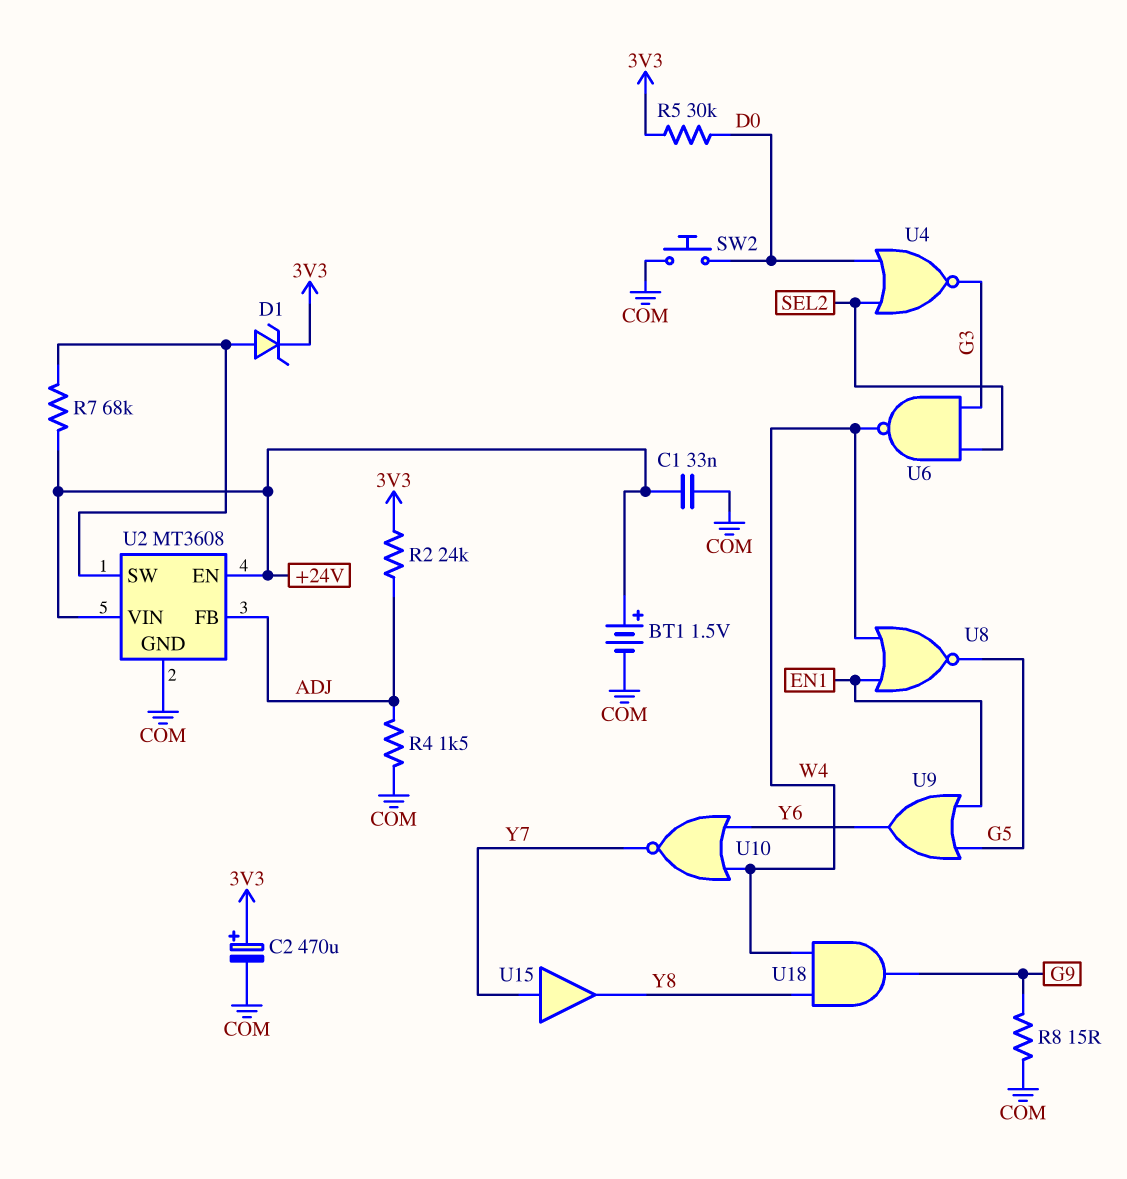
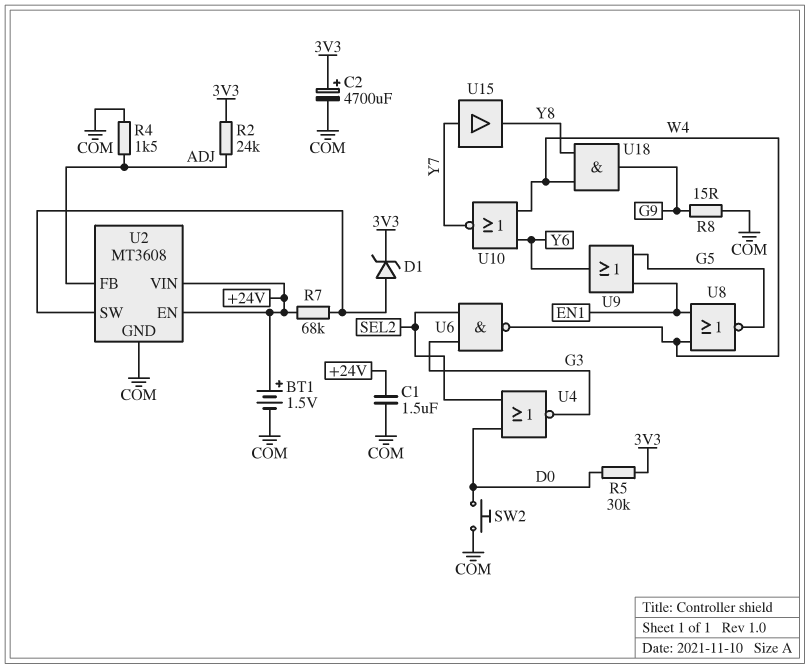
C1: 33nF (+24V, COM) -> 1.5uF (+24V, COM)
C2: 470uF (plus 3V3, minus COM) -> 4700uF (plus 3V3, minus COM)

